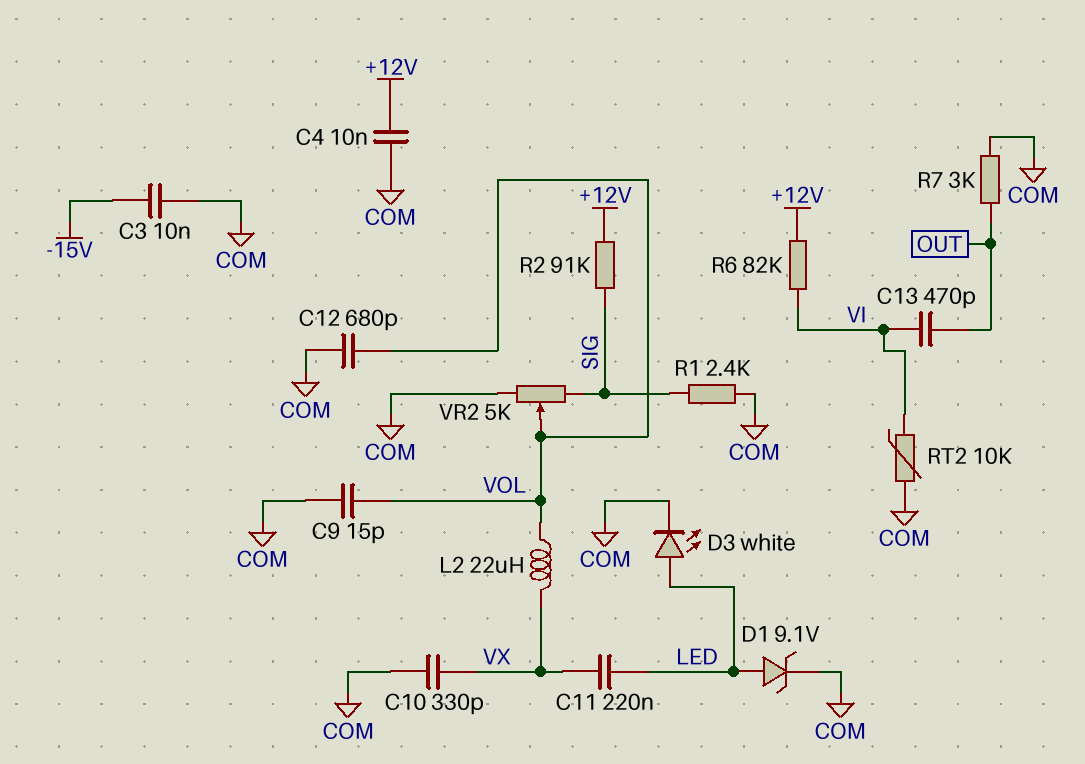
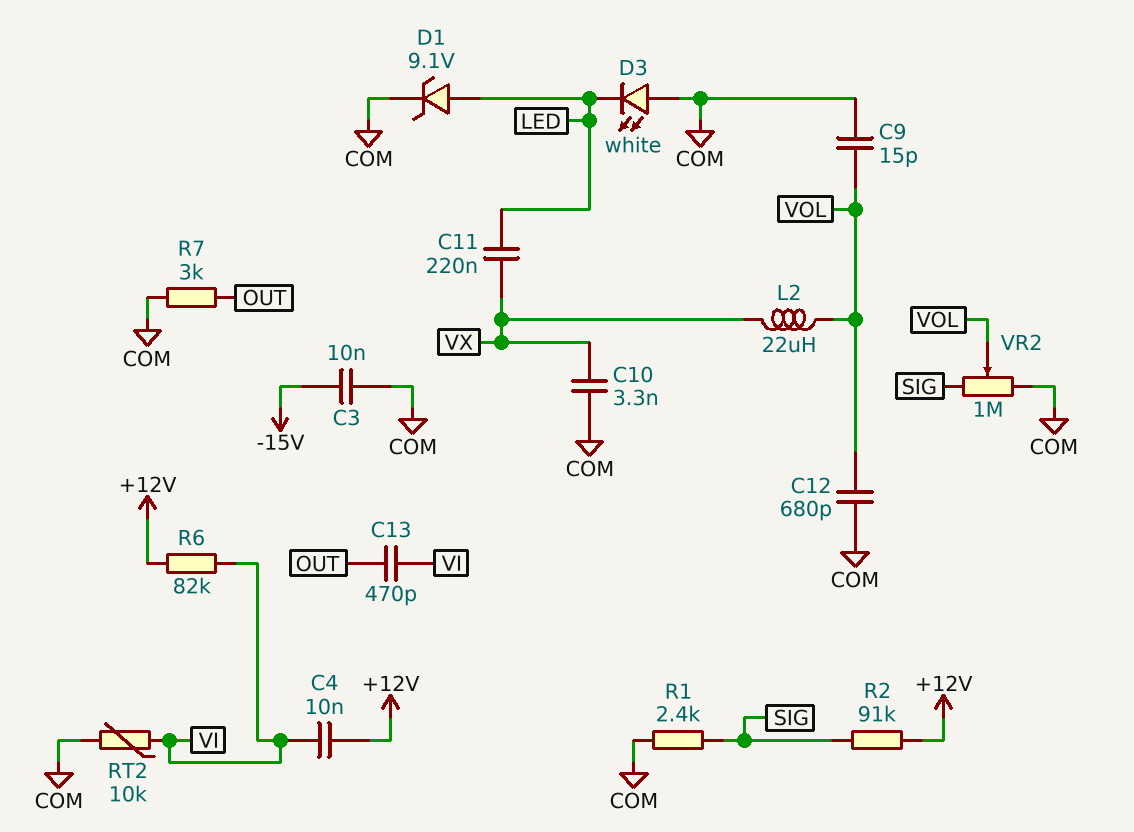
C4: 10nF (+12V, COM) -> 10nF (+12V, VI)
C10: 330pF (COM, VX) -> 3.3nF (COM, VX)
D3: LED white (A LED, K COM) -> LED white (A COM, K LED)
VR2: 5k (COM, SIG, wiper VOL) -> 1M (COM, SIG, wiper VOL)

